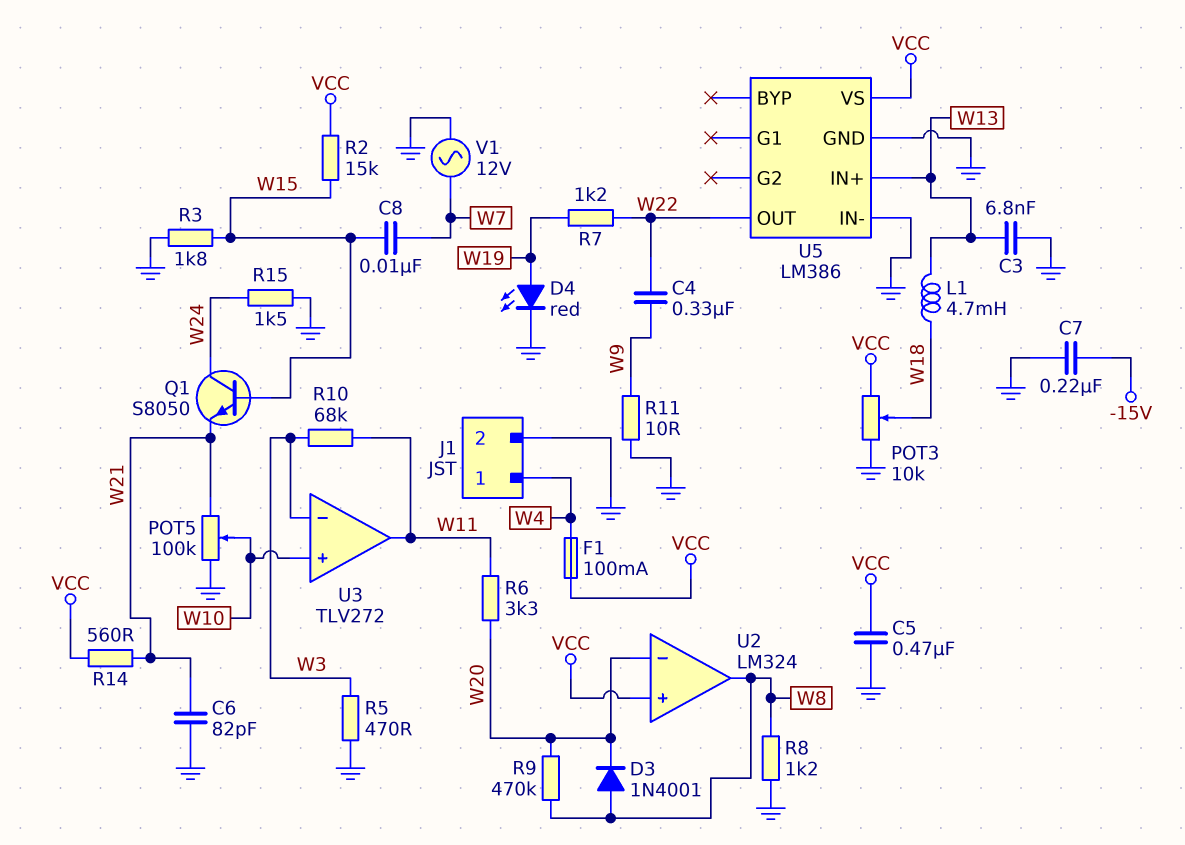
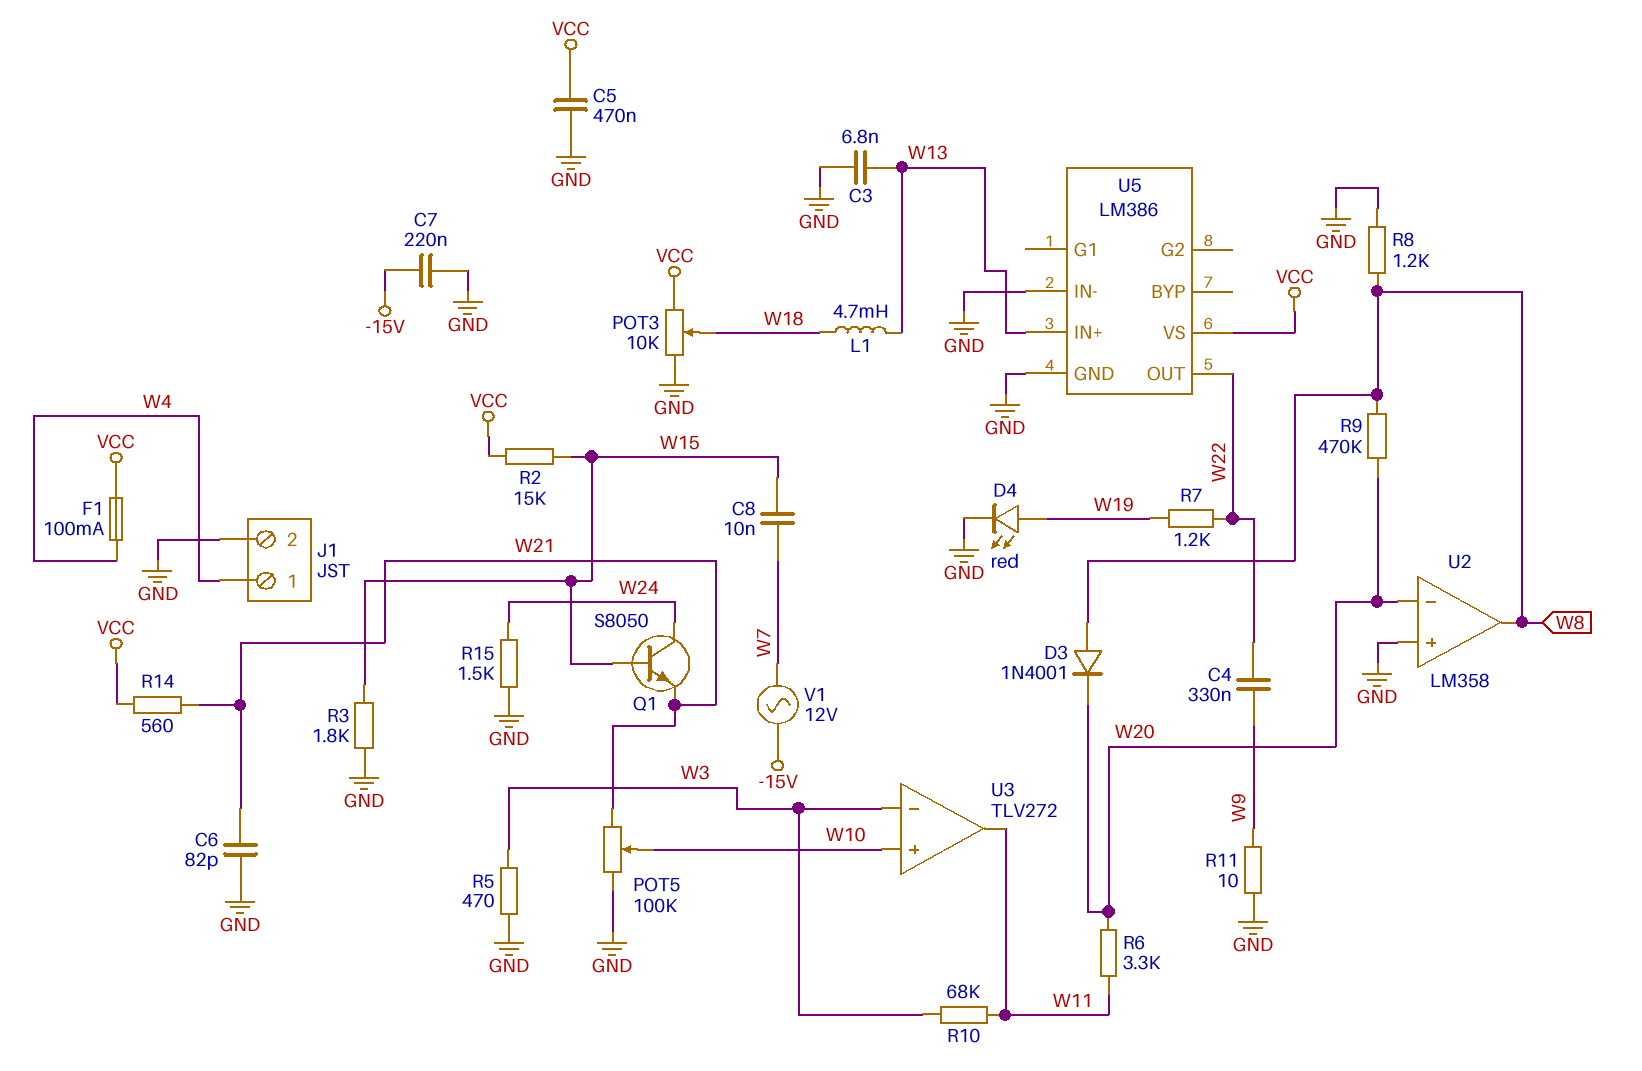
U2: LM324 -> LM358
U2 pin in+: VCC -> GND
V1: AC 12V (GND, W7) -> AC 12V (-15V, W7)

